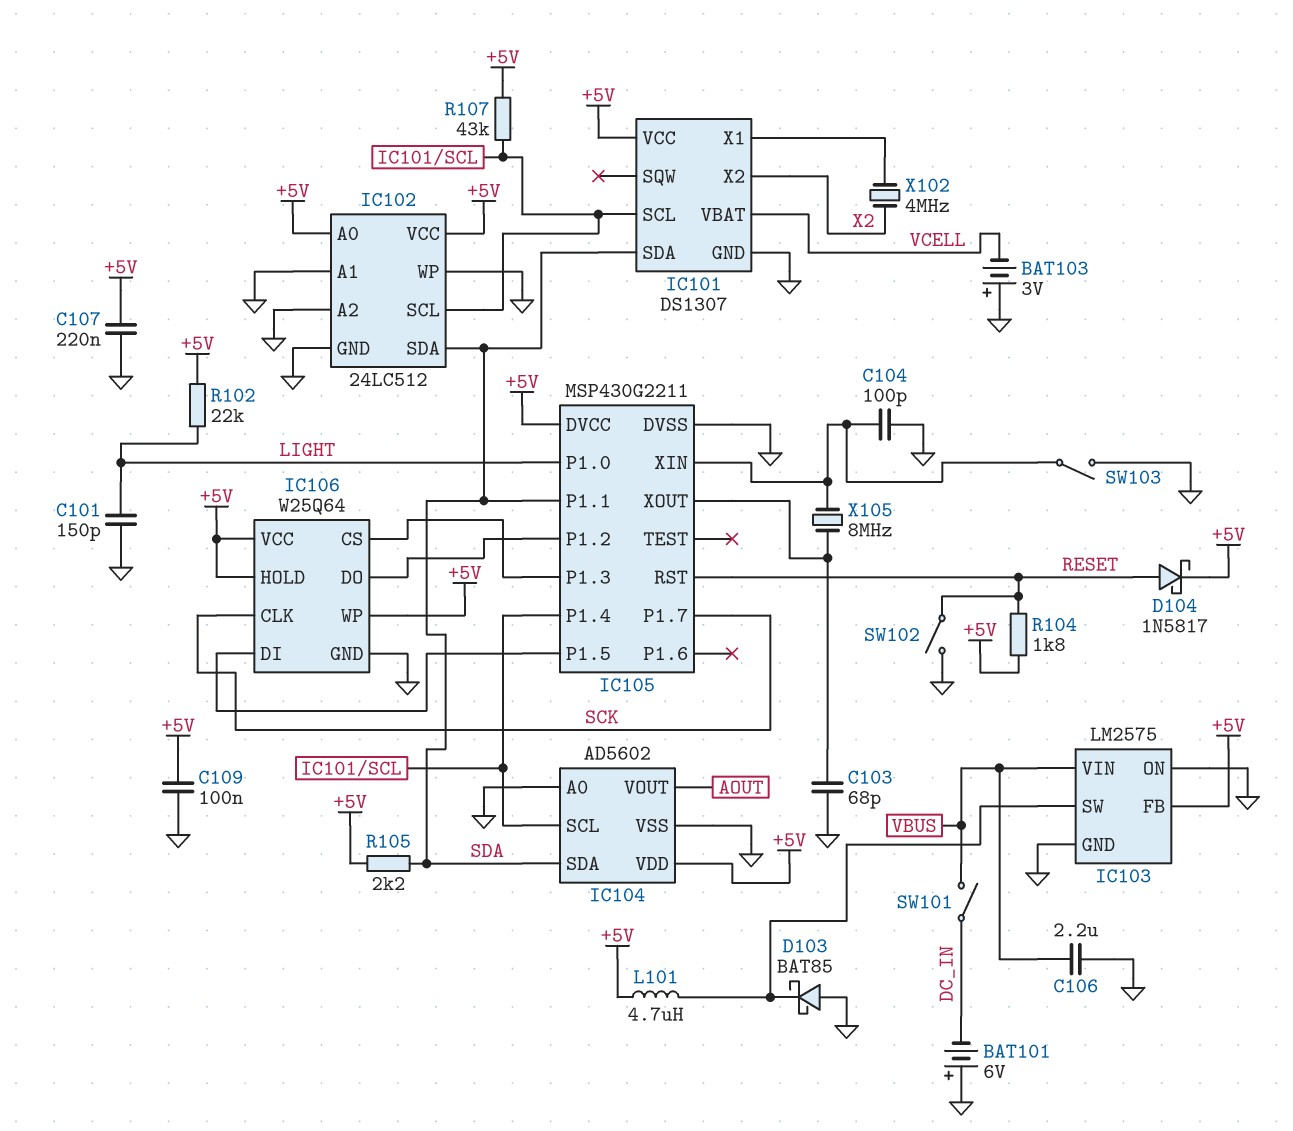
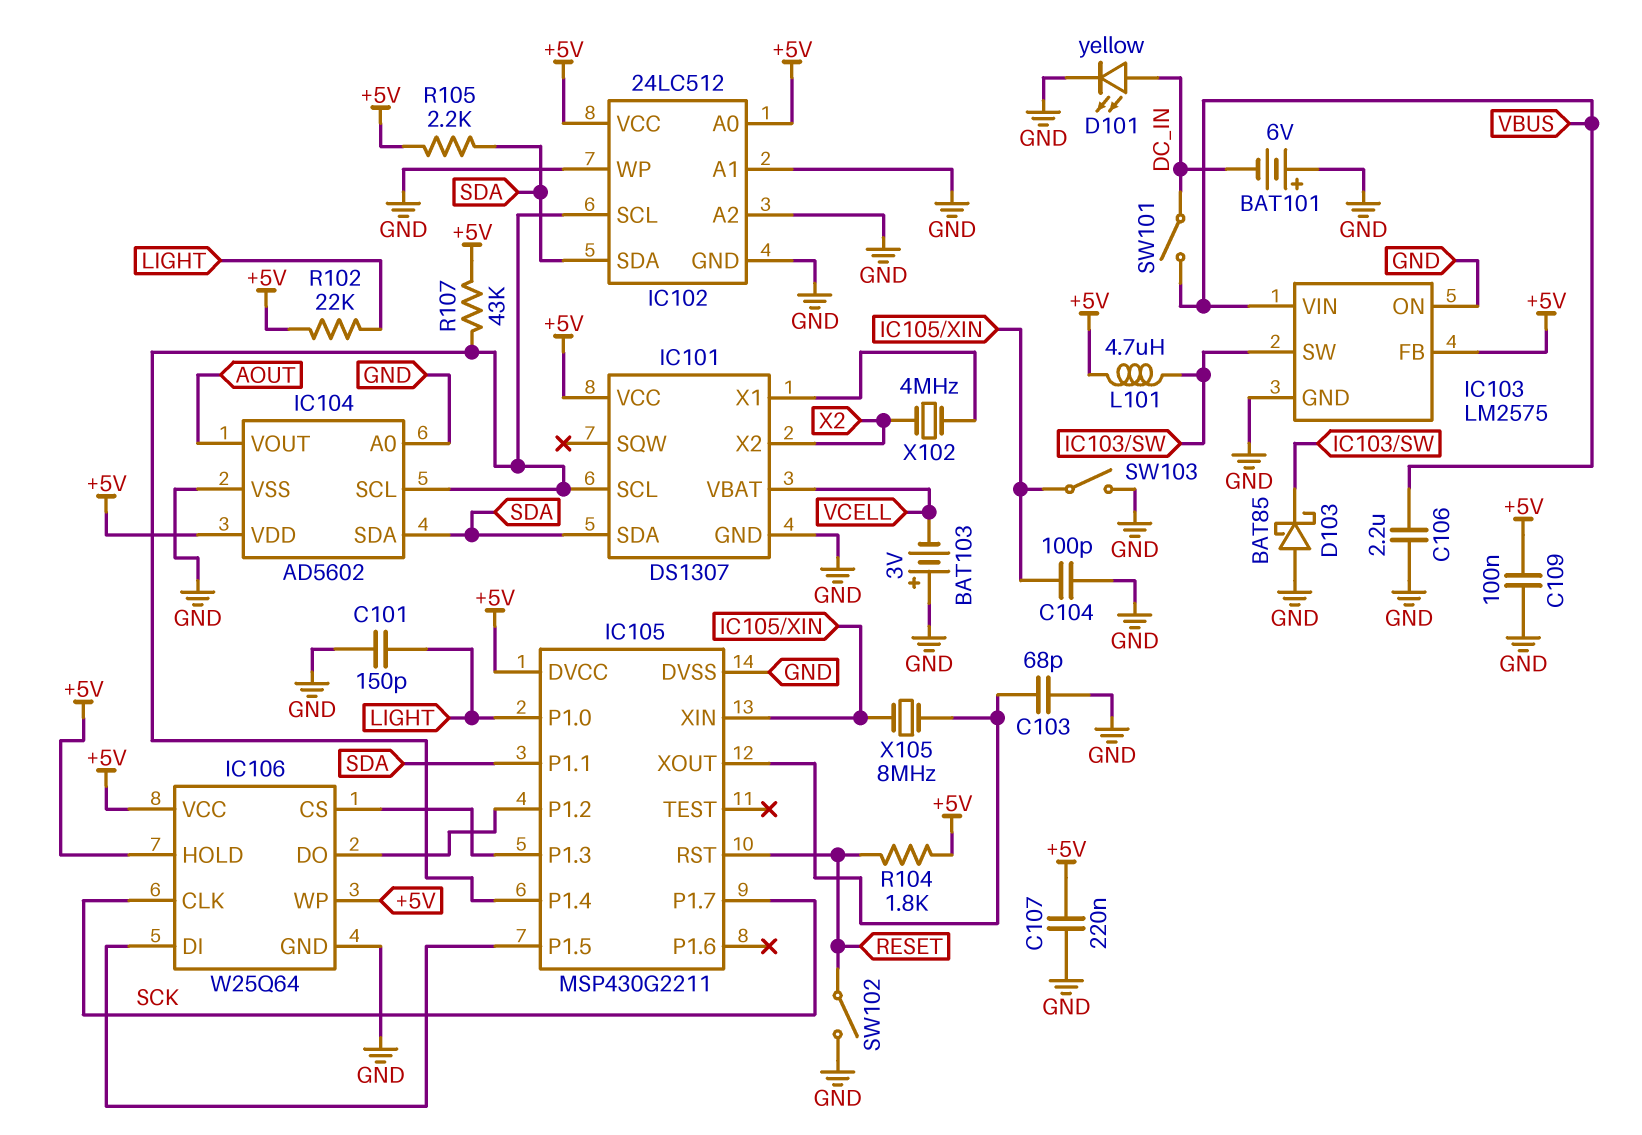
D101: none -> LED yellow (A DC_IN, K GND)
D104: schottky 1N5817 (A RESET, K +5V) -> none

